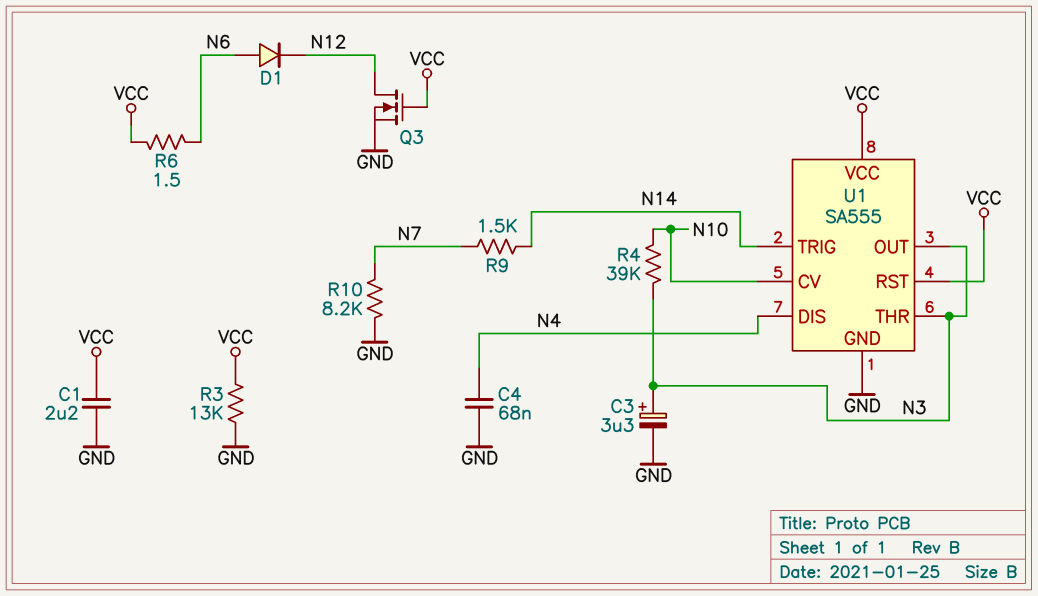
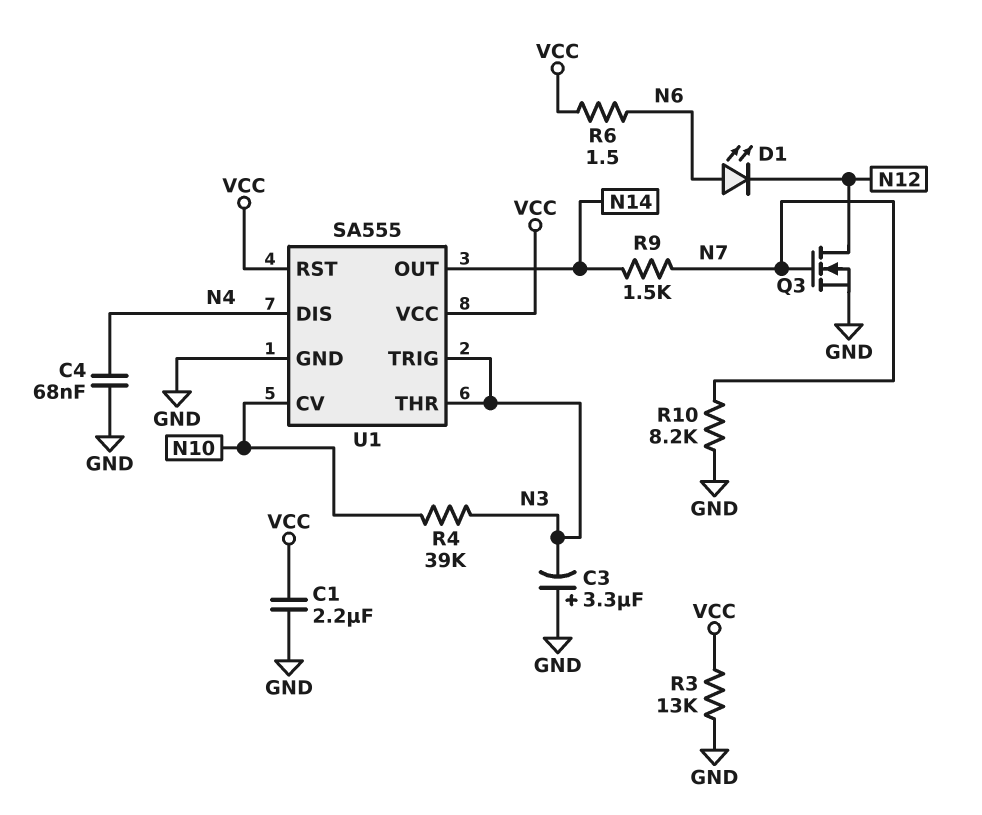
C3: 3.3uF (plus N3, minus GND) -> 3.3uF (plus GND, minus N3)
D1: diode (A N6, K N12) -> LED (A N6, K N12)
Q3: NMOS (G VCC, D N12, S GND) -> NMOS (G N7, D N12, S GND)
U1 pin OUT: N3 -> N14
U1 pin TRIG: N14 -> N3

